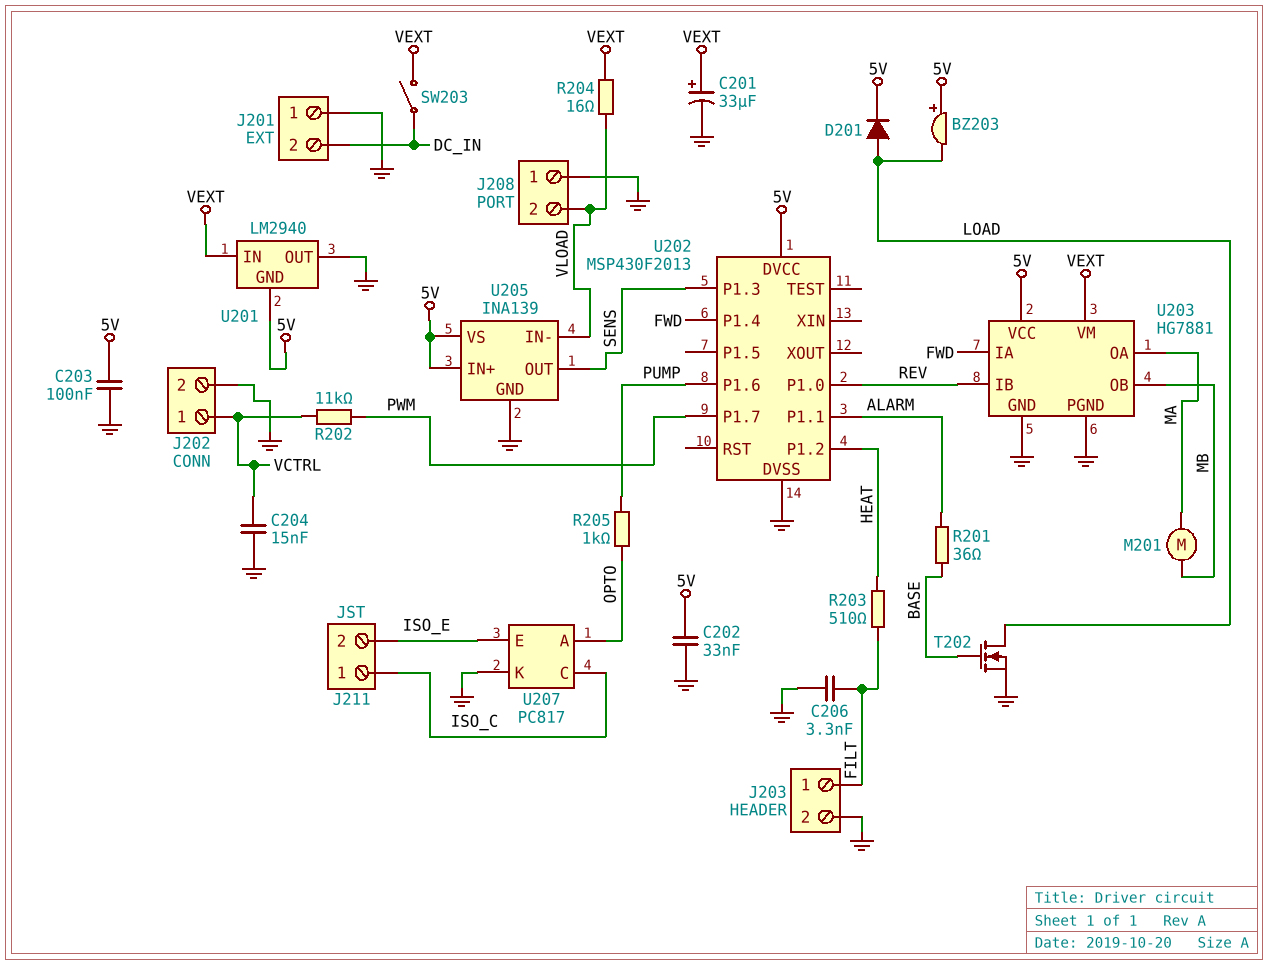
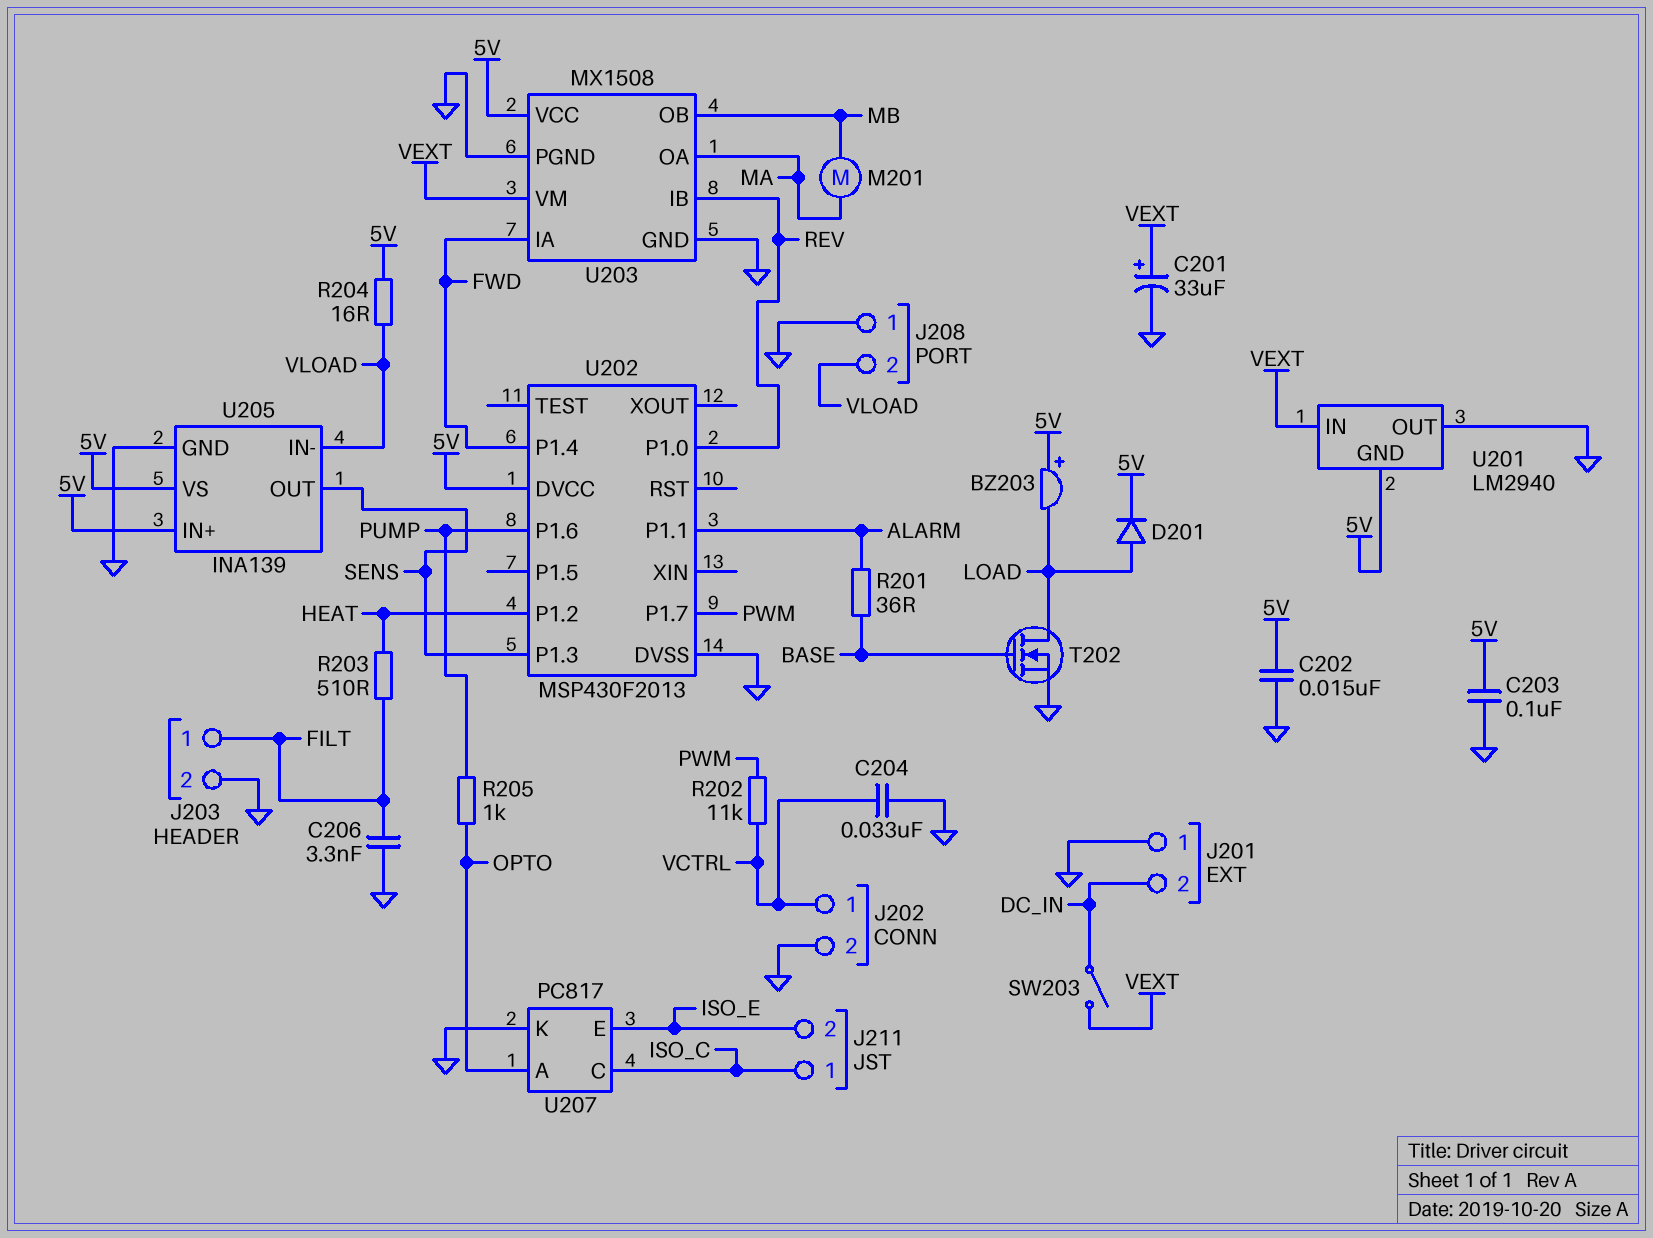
C202: 33nF (5V, GND) -> 15nF (5V, GND)
C204: 15nF (GND, VCTRL) -> 33nF (GND, VCTRL)
R204: 16 (VEXT, VLOAD) -> 16 (5V, VLOAD)
U203: HG7881 -> MX1508

